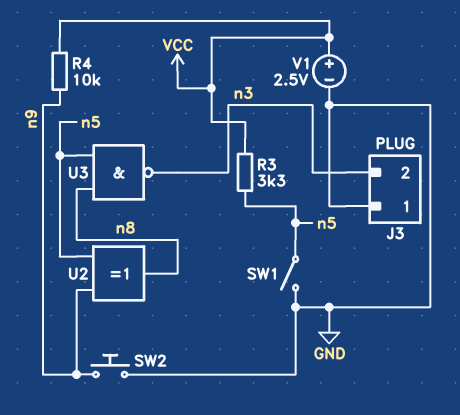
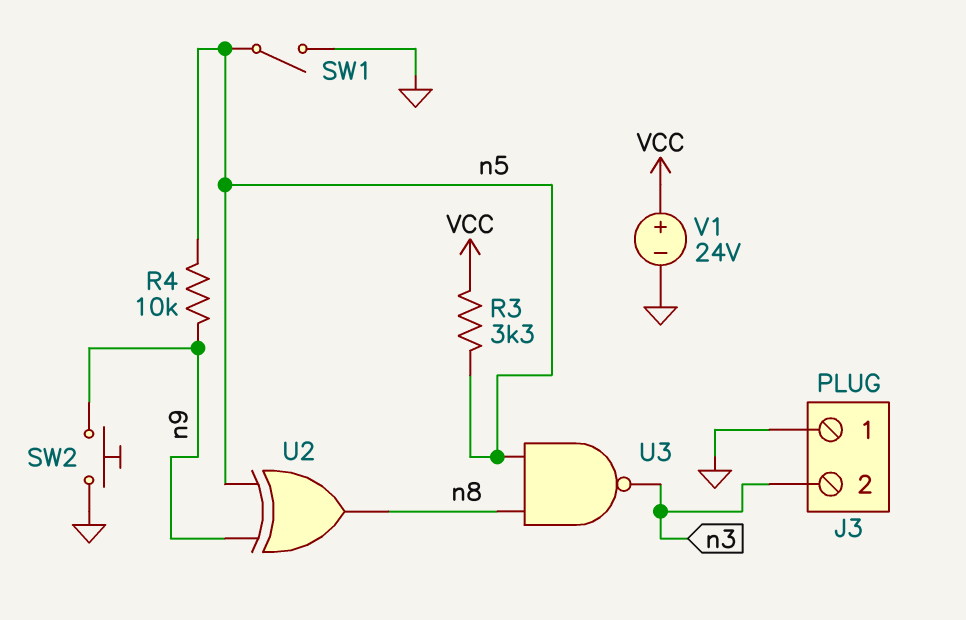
R4: 10k (VCC, n9) -> 10k (n5, n9)
V1: 2.5V (plus VCC, minus GND) -> 24V (plus VCC, minus GND)

